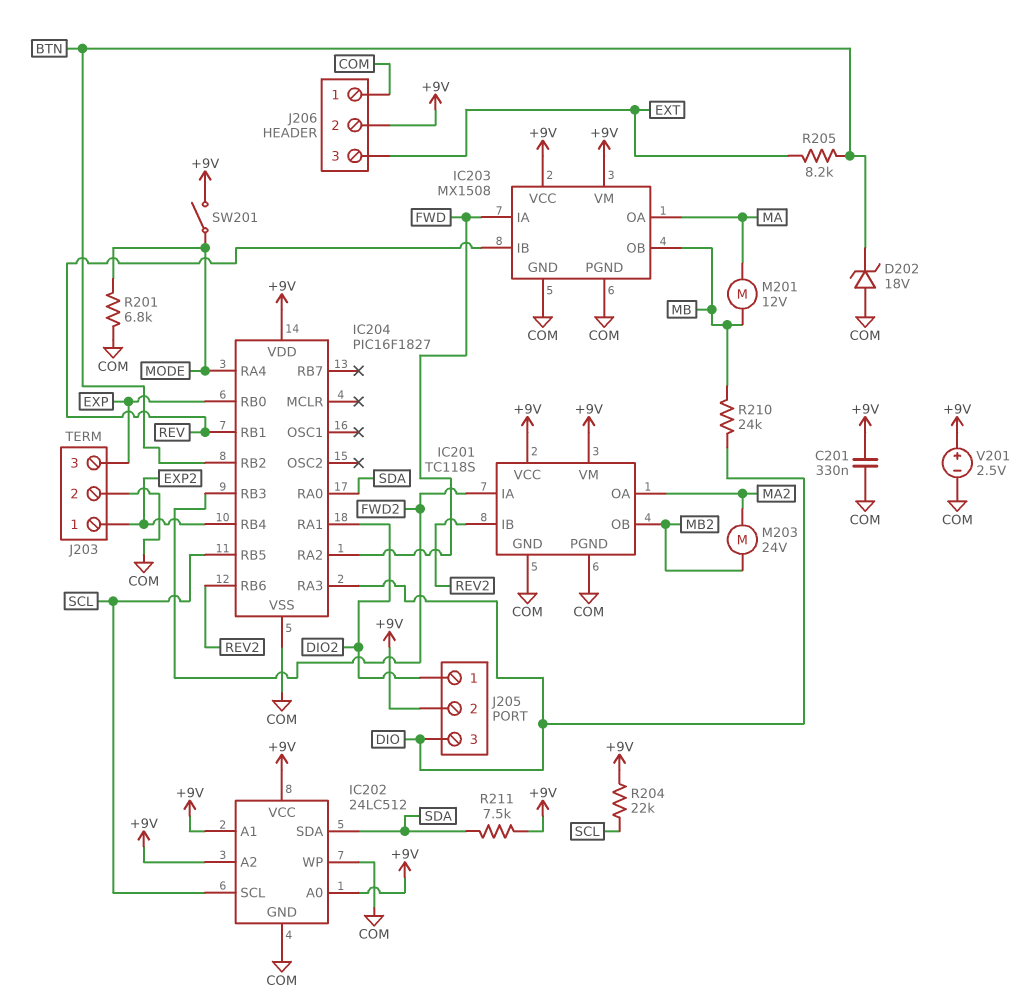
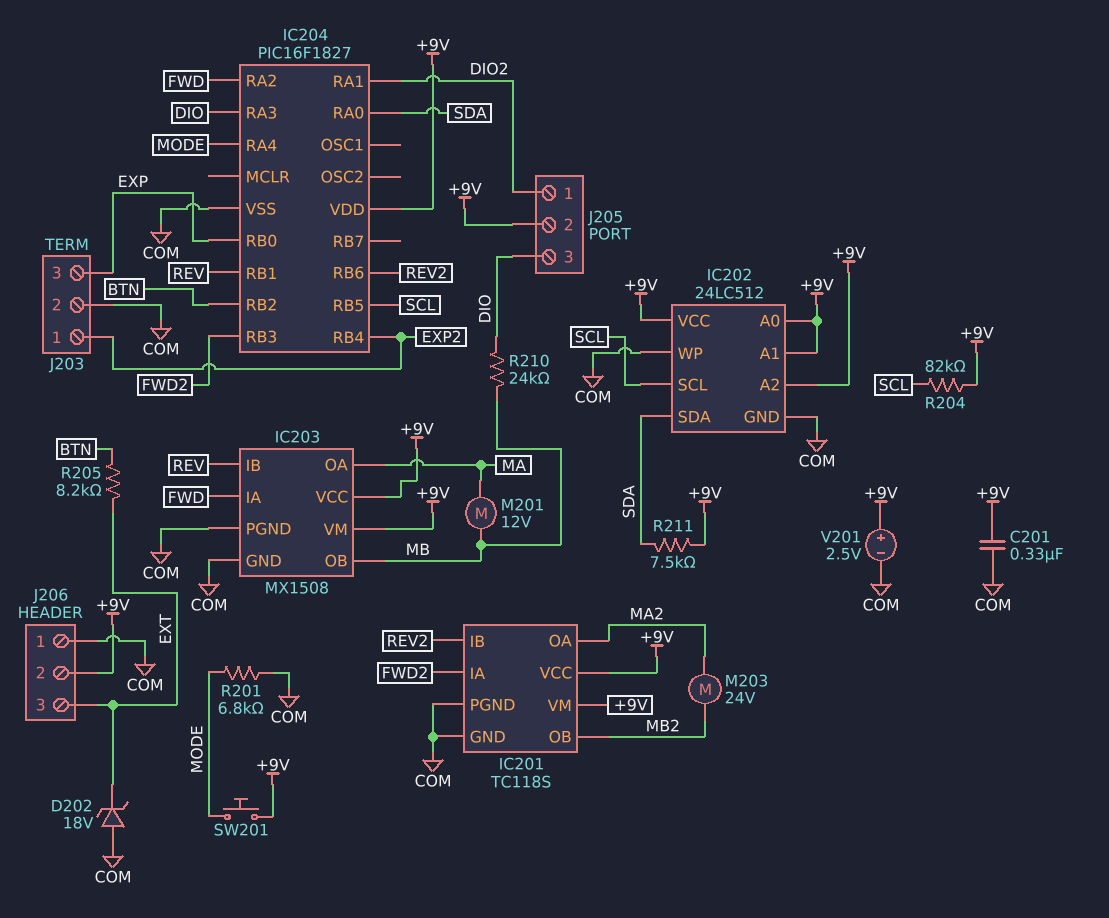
D202: zener 18V (A COM, K BTN) -> zener 18V (A COM, K EXT)
R204: 22k (+9V, SCL) -> 82k (+9V, SCL)
SW201: switch (+9V, MODE) -> button (+9V, MODE)

